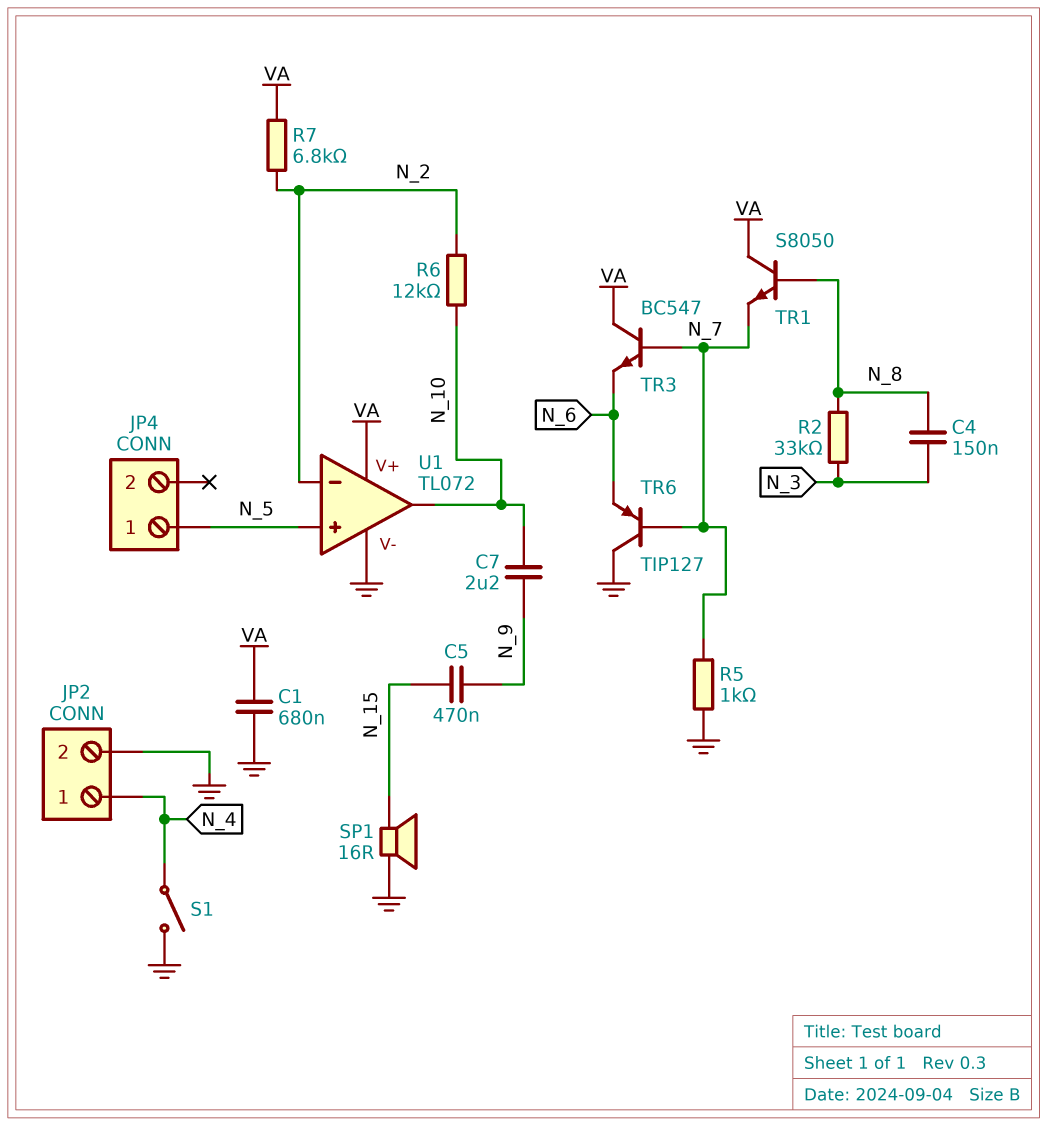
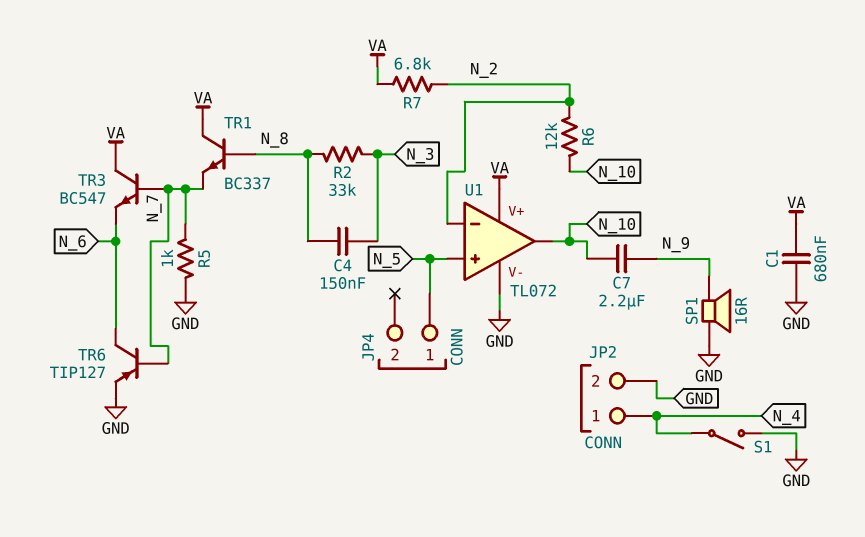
C5: 470nF (N_9, N_15) -> none
SP1: speaker 16R (GND, N_15) -> speaker 16R (GND, N_9)
TR1: NPN S8050 (B N_8, C VA, E N_7) -> NPN BC337 (B N_8, C VA, E N_7)
TR6: PNP TIP127 (B N_7, C GND, E N_6) -> PNP TIP127 (B N_7, C N_6, E GND)

